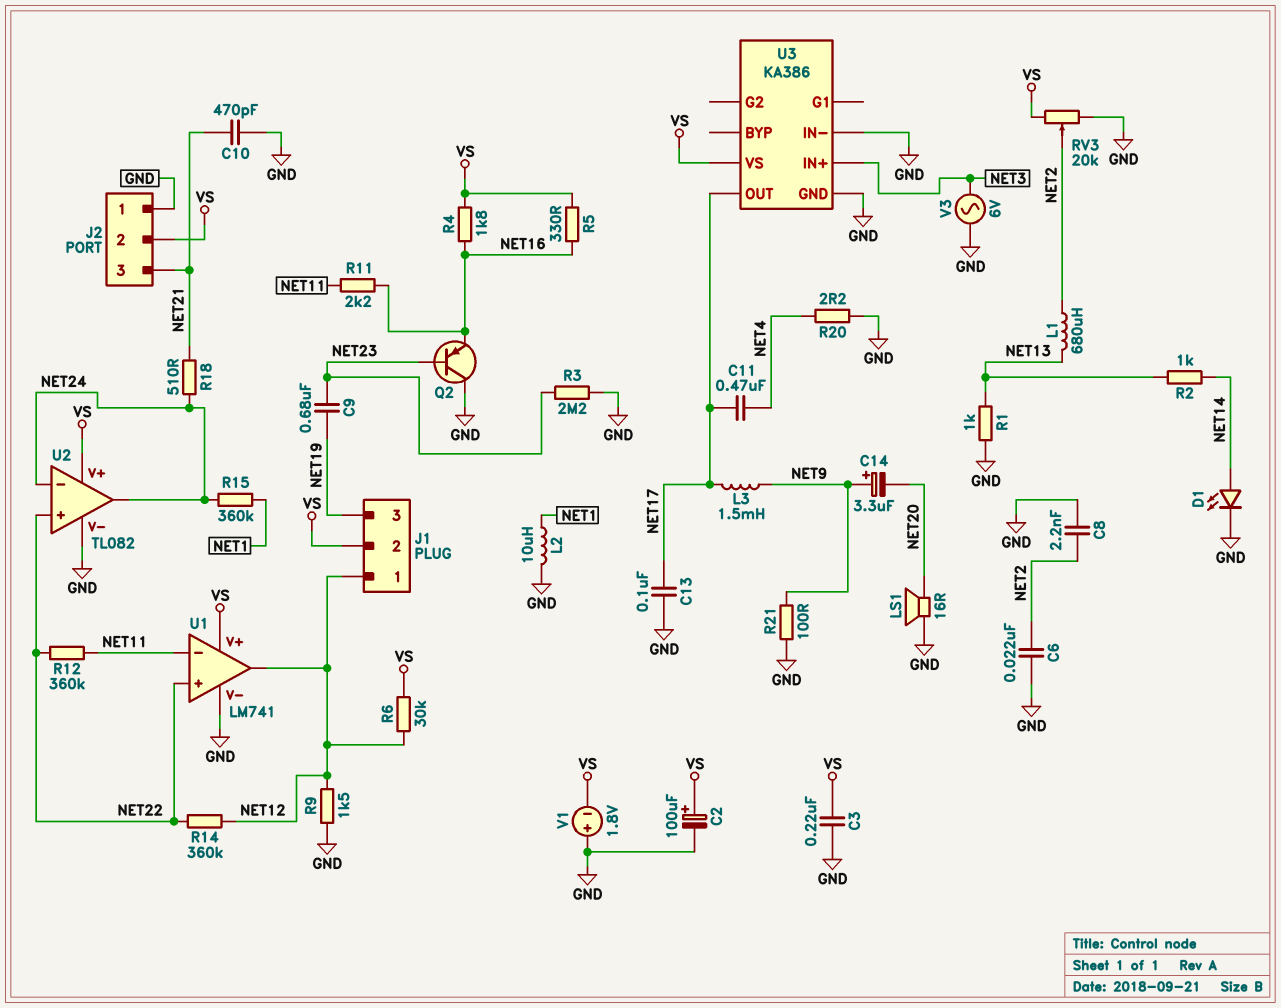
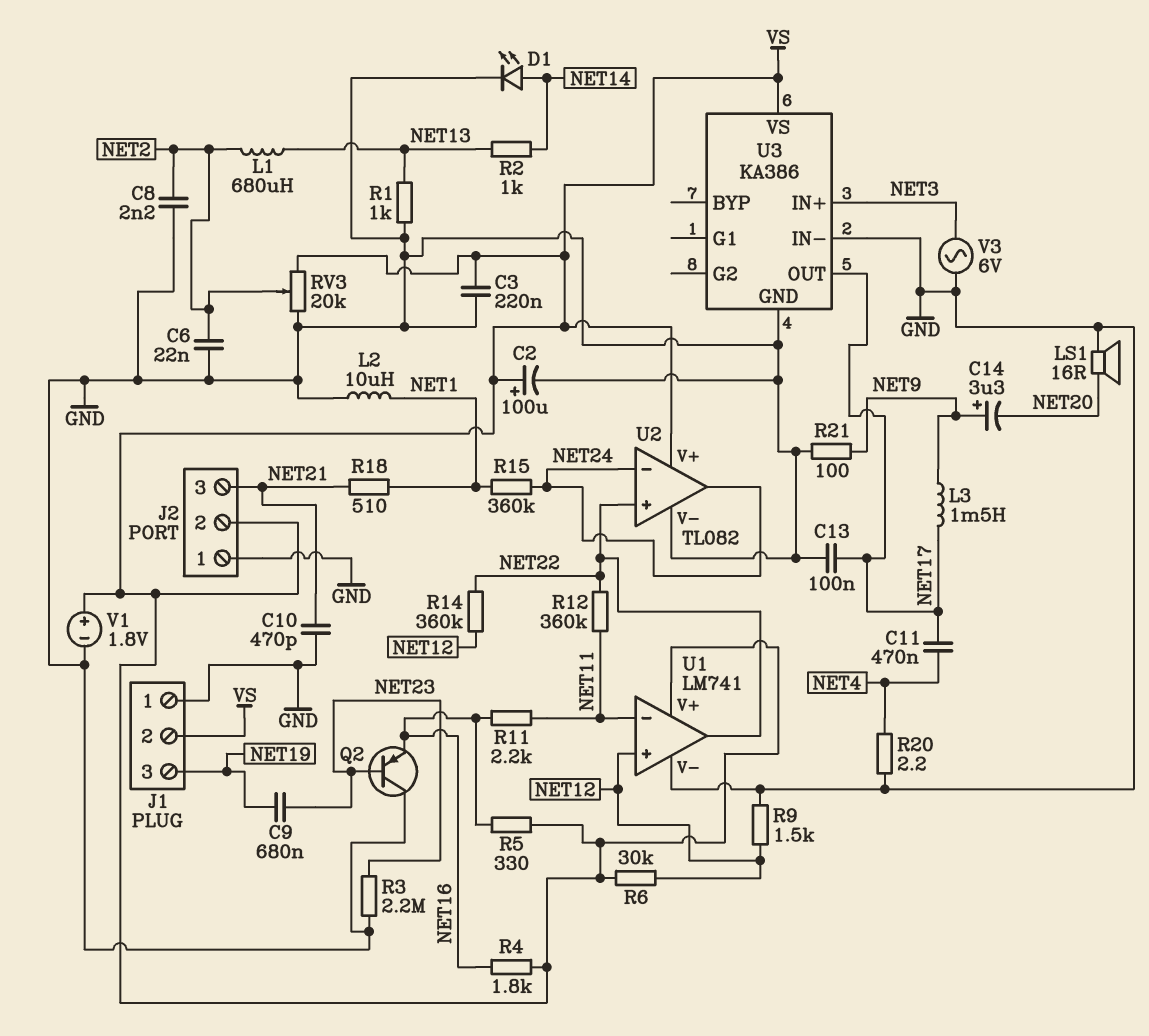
J1 pin 1: NET12 -> GND
R18: 510 (NET21, NET24) -> 510 (NET1, NET21)
U1 pin in+: NET22 -> NET12
U1 pin out: NET12 -> NET22
V1: 1.8V (plus GND, minus VS) -> 1.8V (plus VS, minus GND)

